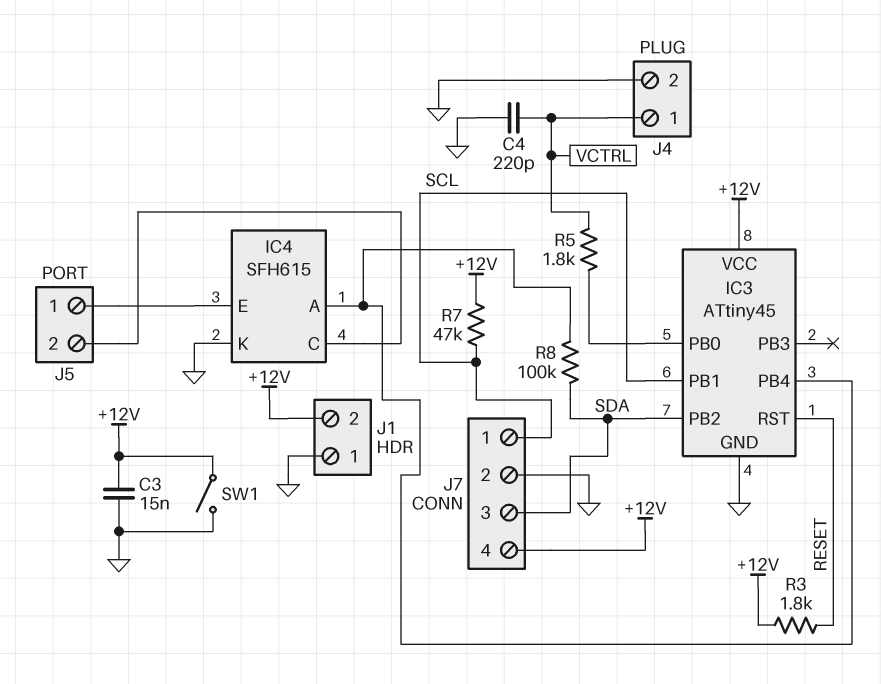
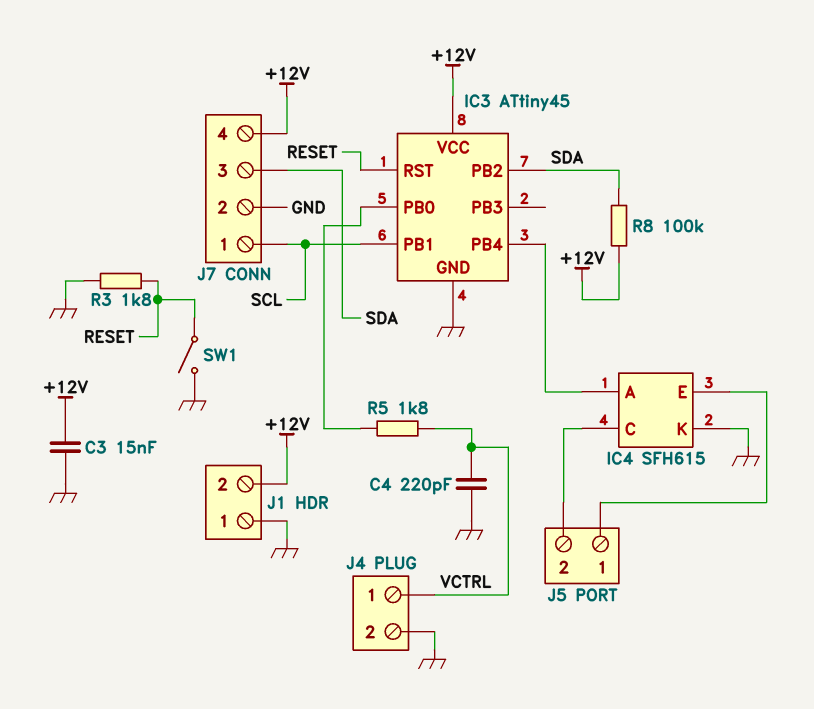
R3: 1.8k (+12V, RESET) -> 1.8k (GND, RESET)
R7: 47k (+12V, SCL) -> none
R8: 100k (IC3/PB4, SDA) -> 100k (+12V, SDA)
SW1: switch (+12V, GND) -> switch (GND, RESET)

